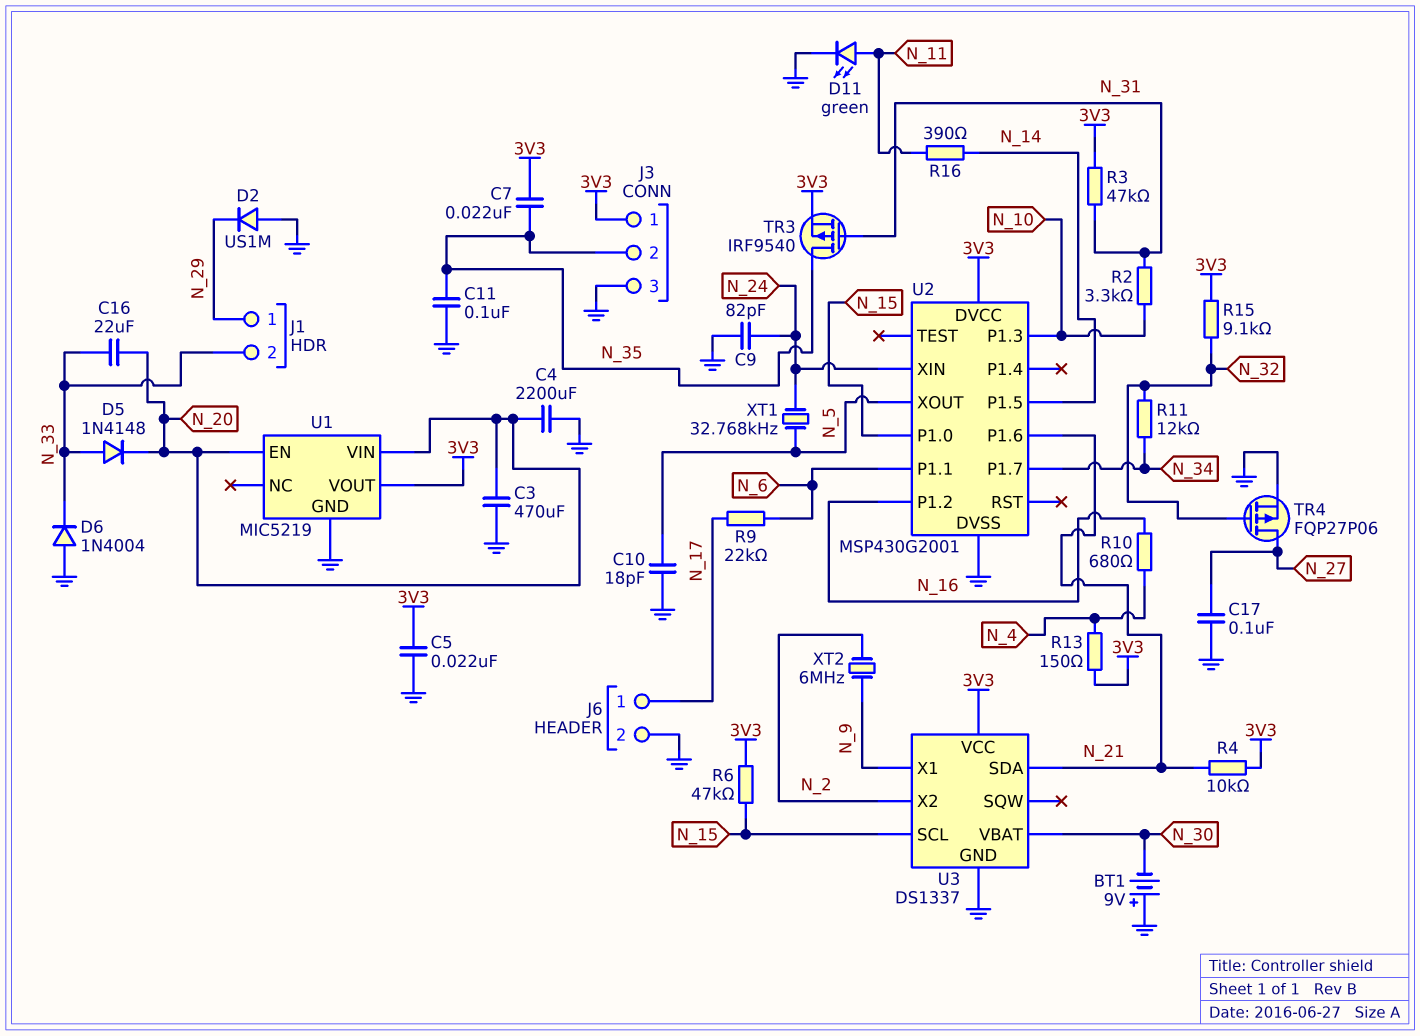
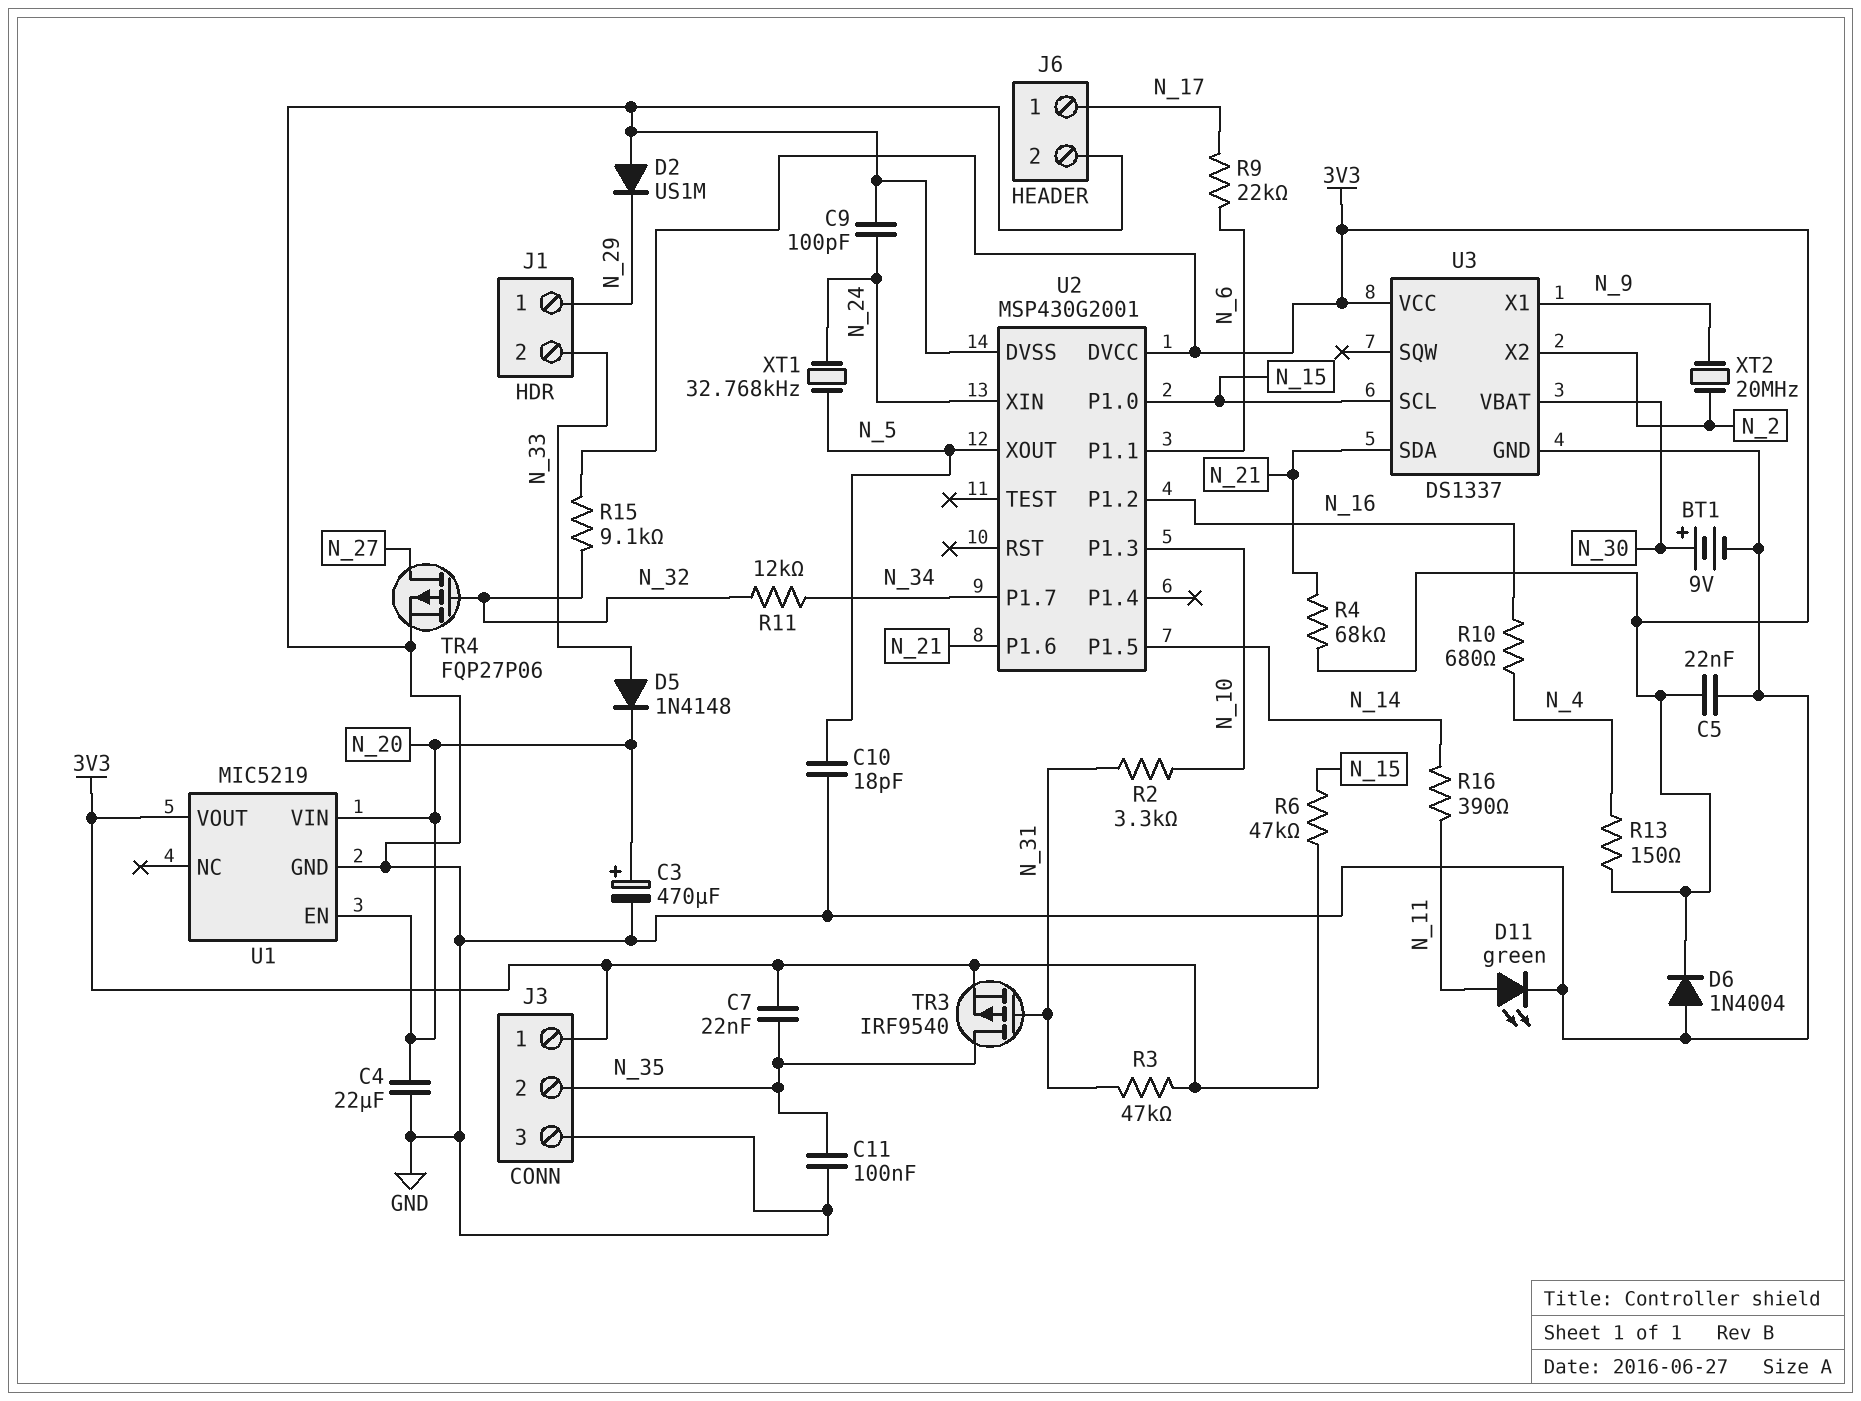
BT1: 9V (plus GND, minus N_30) -> 9V (plus N_30, minus GND)
C3: 470uF (GND, N_20) -> 470uF (plus N_20, minus GND)
C4: 2200uF (GND, N_20) -> 22uF (GND, N_20)
C9: 82pF (GND, N_24) -> 100pF (GND, N_24)
C16: 22uF (N_20, N_33) -> none
C17: 100nF (GND, N_27) -> none
D6: diode 1N4004 (A GND, K N_33) -> diode 1N4004 (A GND, K 3V3)
R4: 10k (3V3, N_21) -> 68k (3V3, N_21)
XT2: 6MHz (N_2, N_9) -> 20MHz (N_2, N_9)

